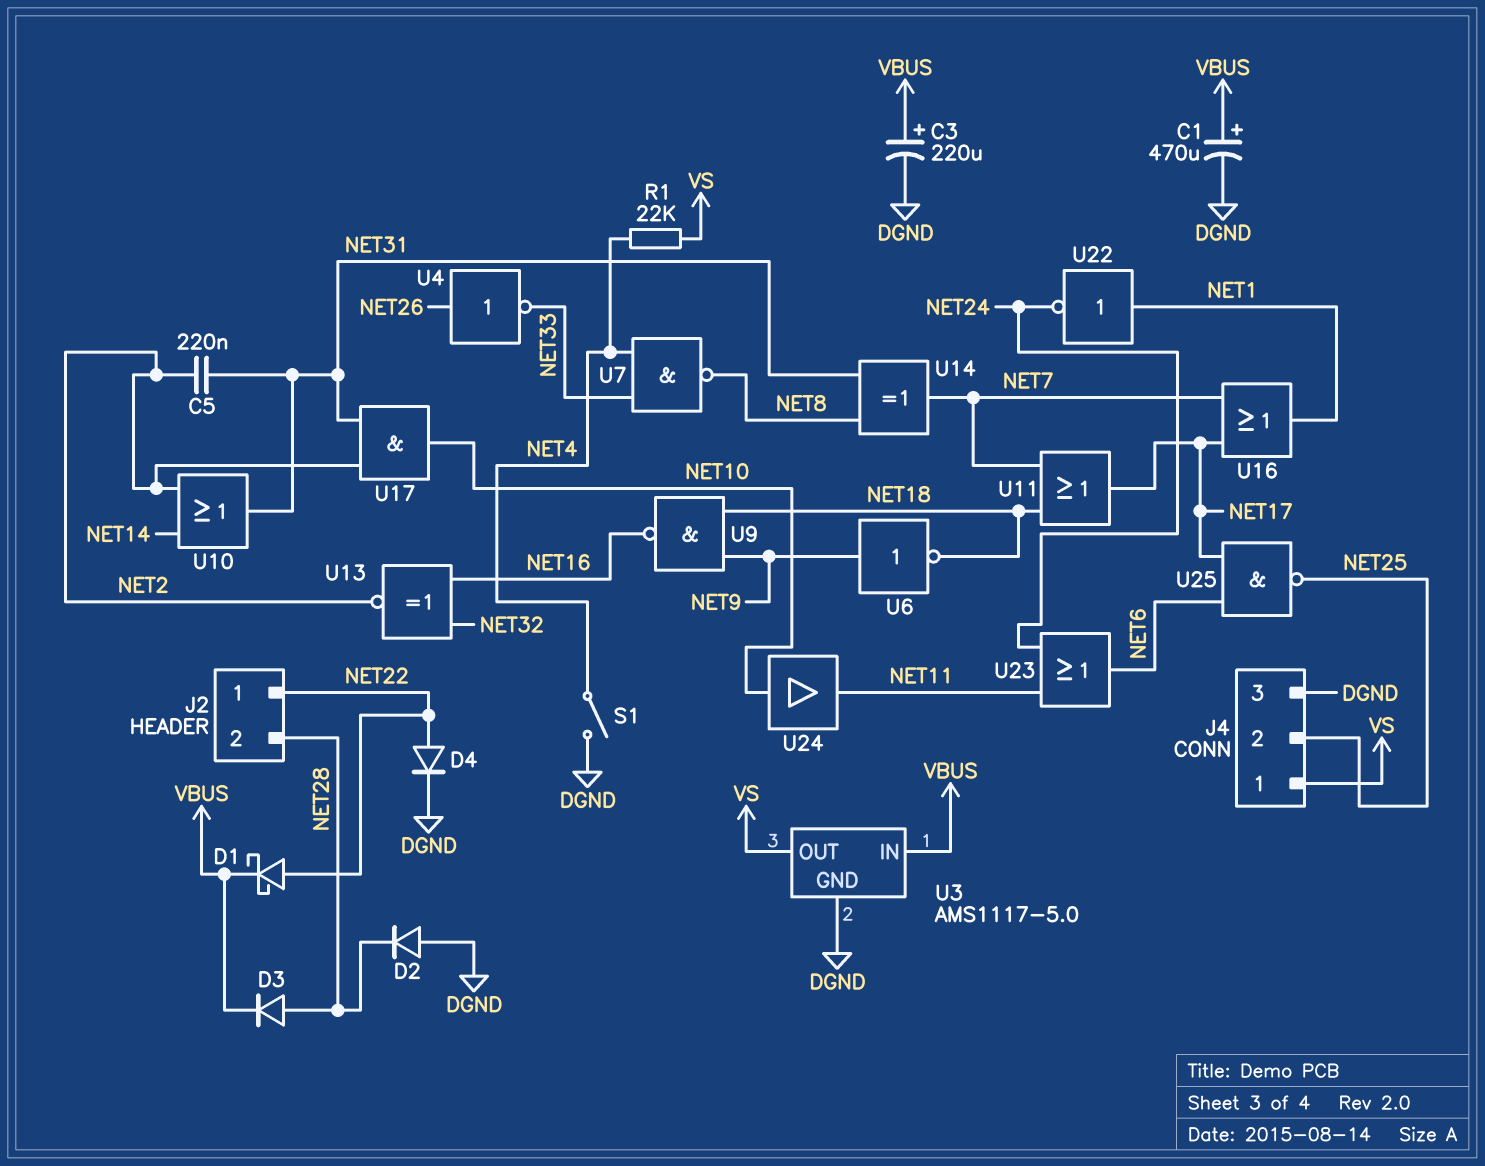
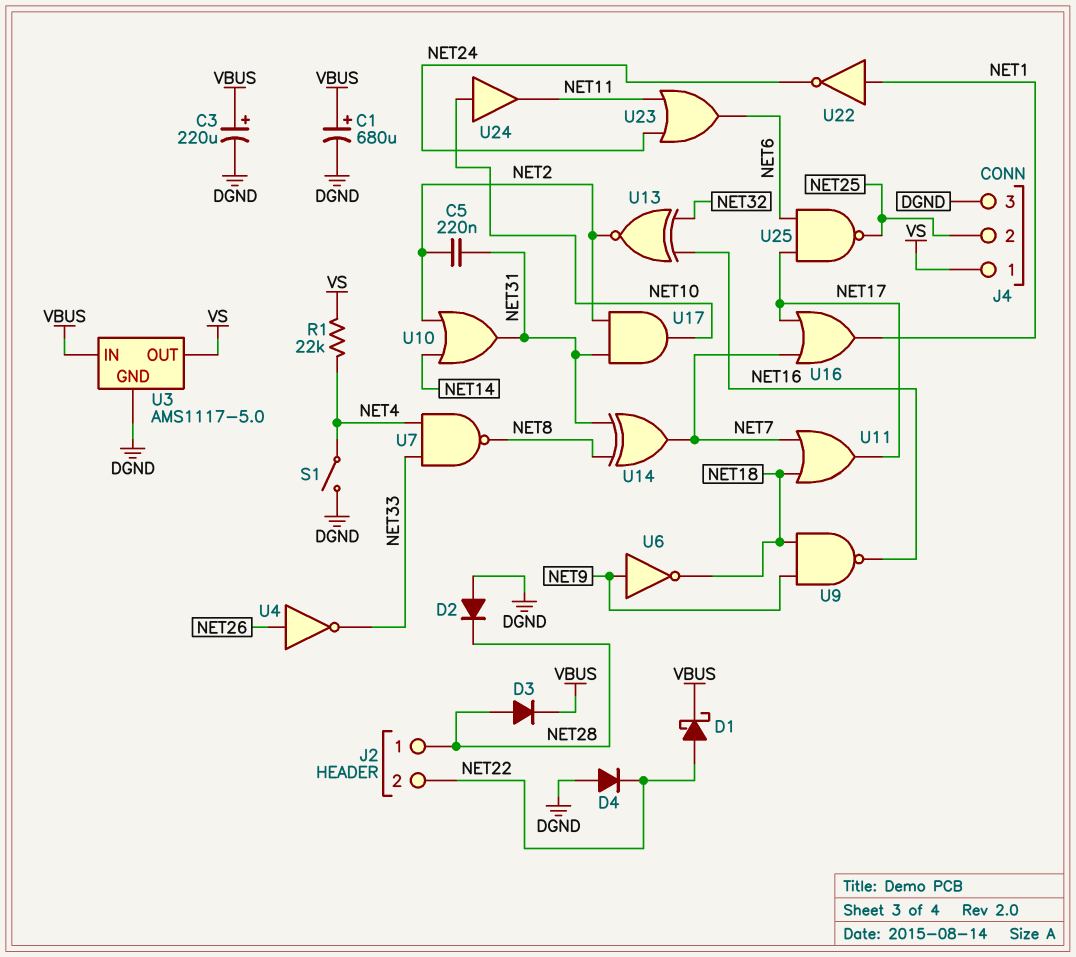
C1: 470uF (plus VBUS, minus DGND) -> 680uF (plus VBUS, minus DGND)
D4: diode (A NET22, K DGND) -> diode (A DGND, K NET22)
J2 pin 1: NET22 -> NET28
J2 pin 2: NET28 -> NET22

